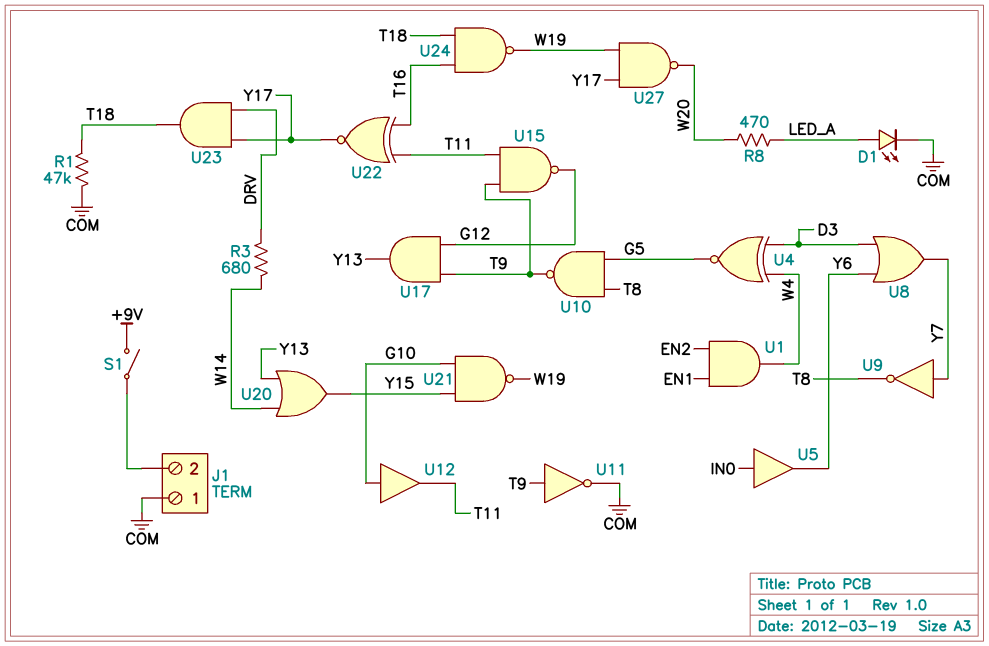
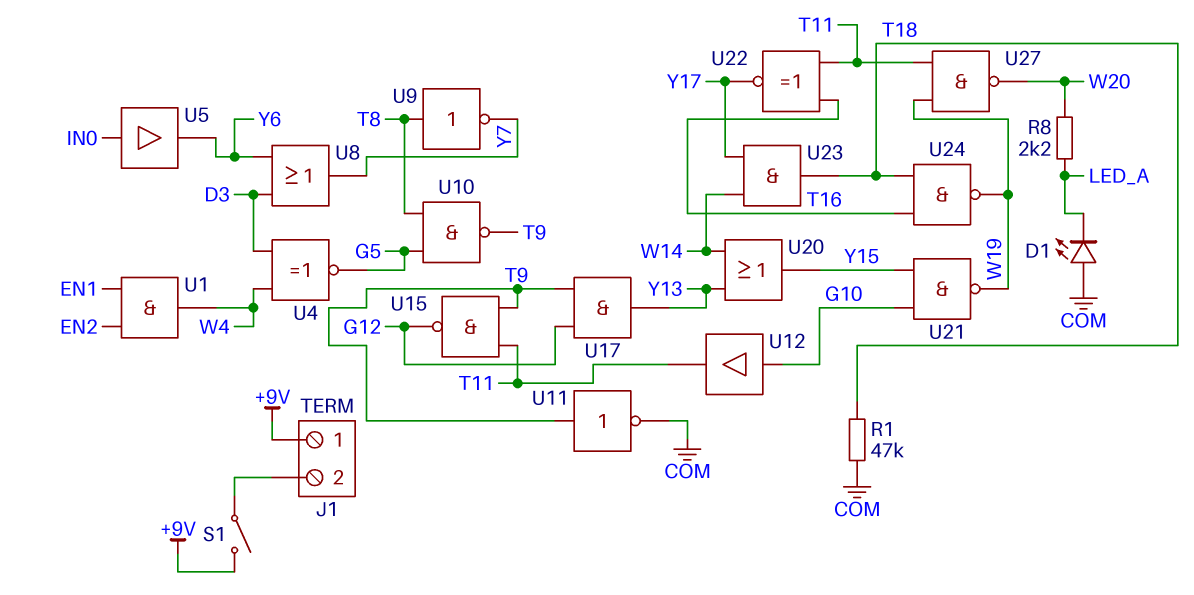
D1: LED (A LED_A, K COM) -> LED (A COM, K LED_A)
J1 pin 1: COM -> +9V
R3: 680 (DRV, W14) -> none
R8: 470 (LED_A, W20) -> 2.2k (LED_A, W20)
U9: NOT (in Y7, out T8) -> NOT (in T8, out Y7)
U23: AND (in DRV, in Y17, out T18) -> AND (in W14, in Y17, out T18)
U27: NAND (in W19, in Y17, out W20) -> NAND (in T11, in W19, out W20)

